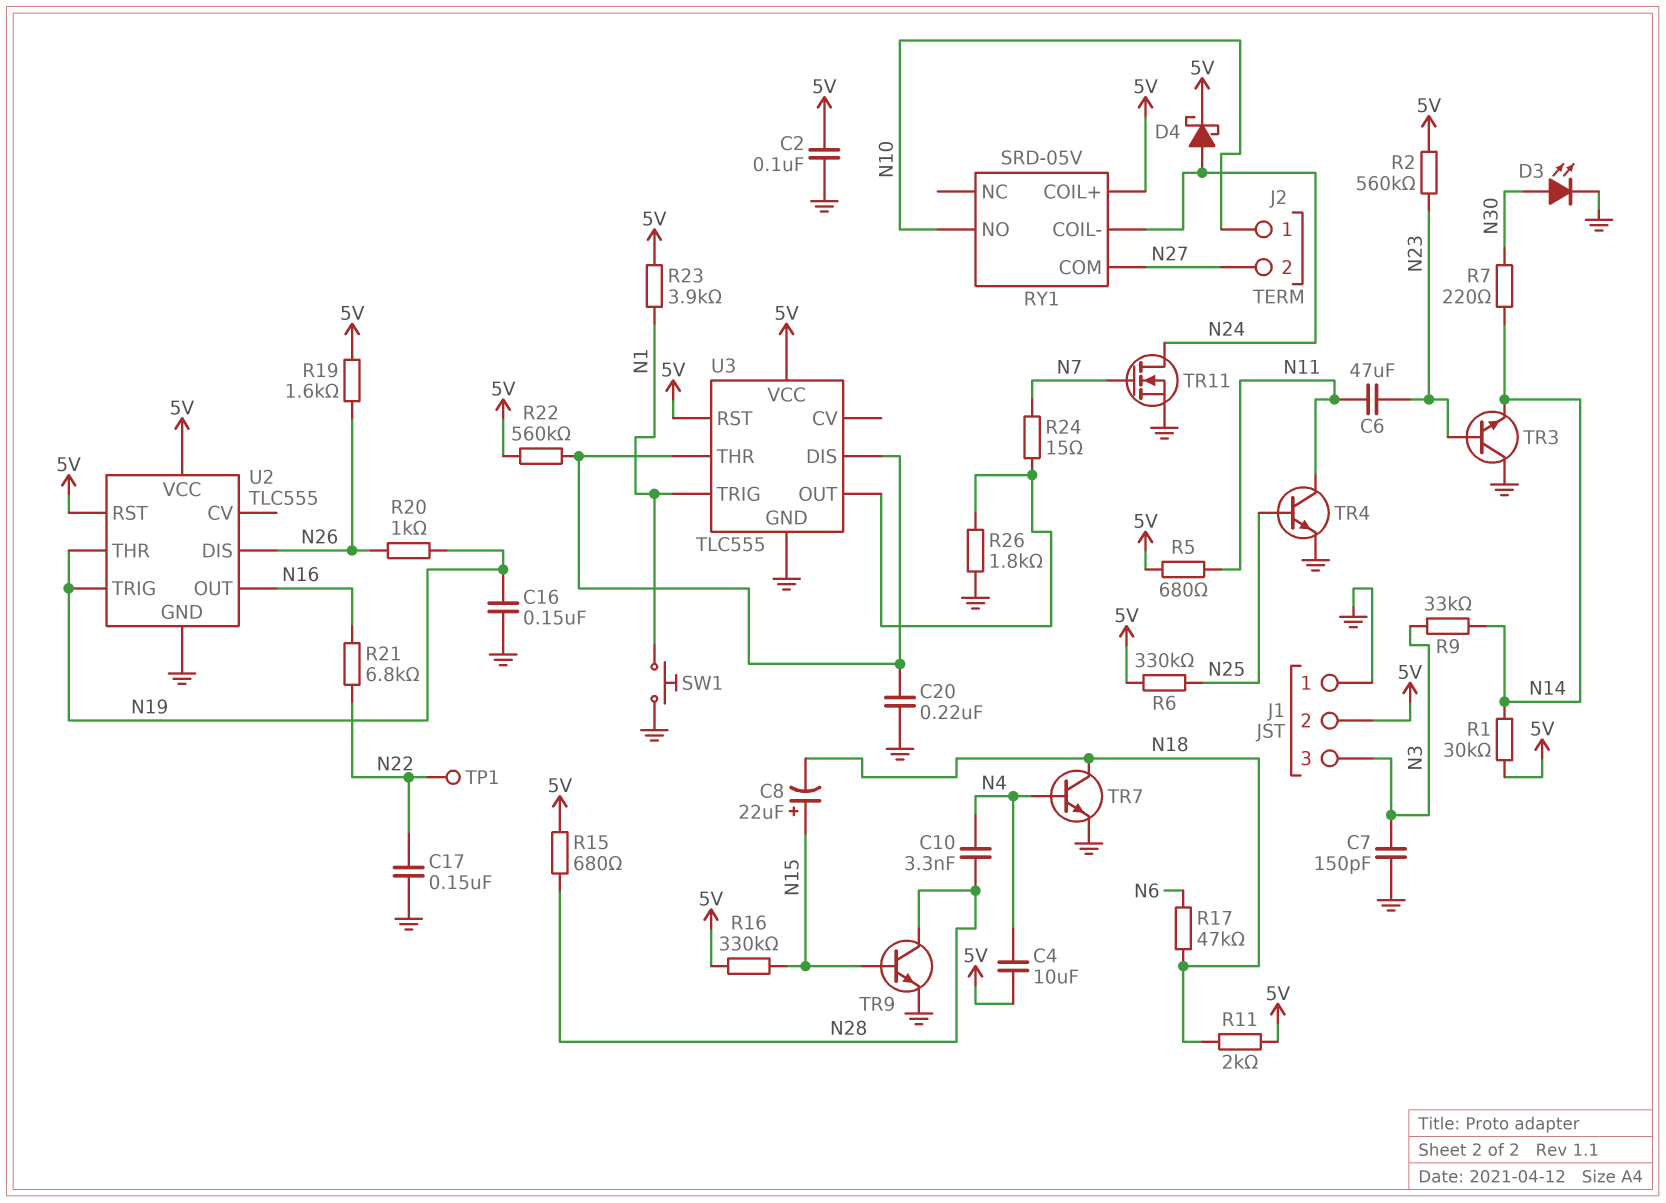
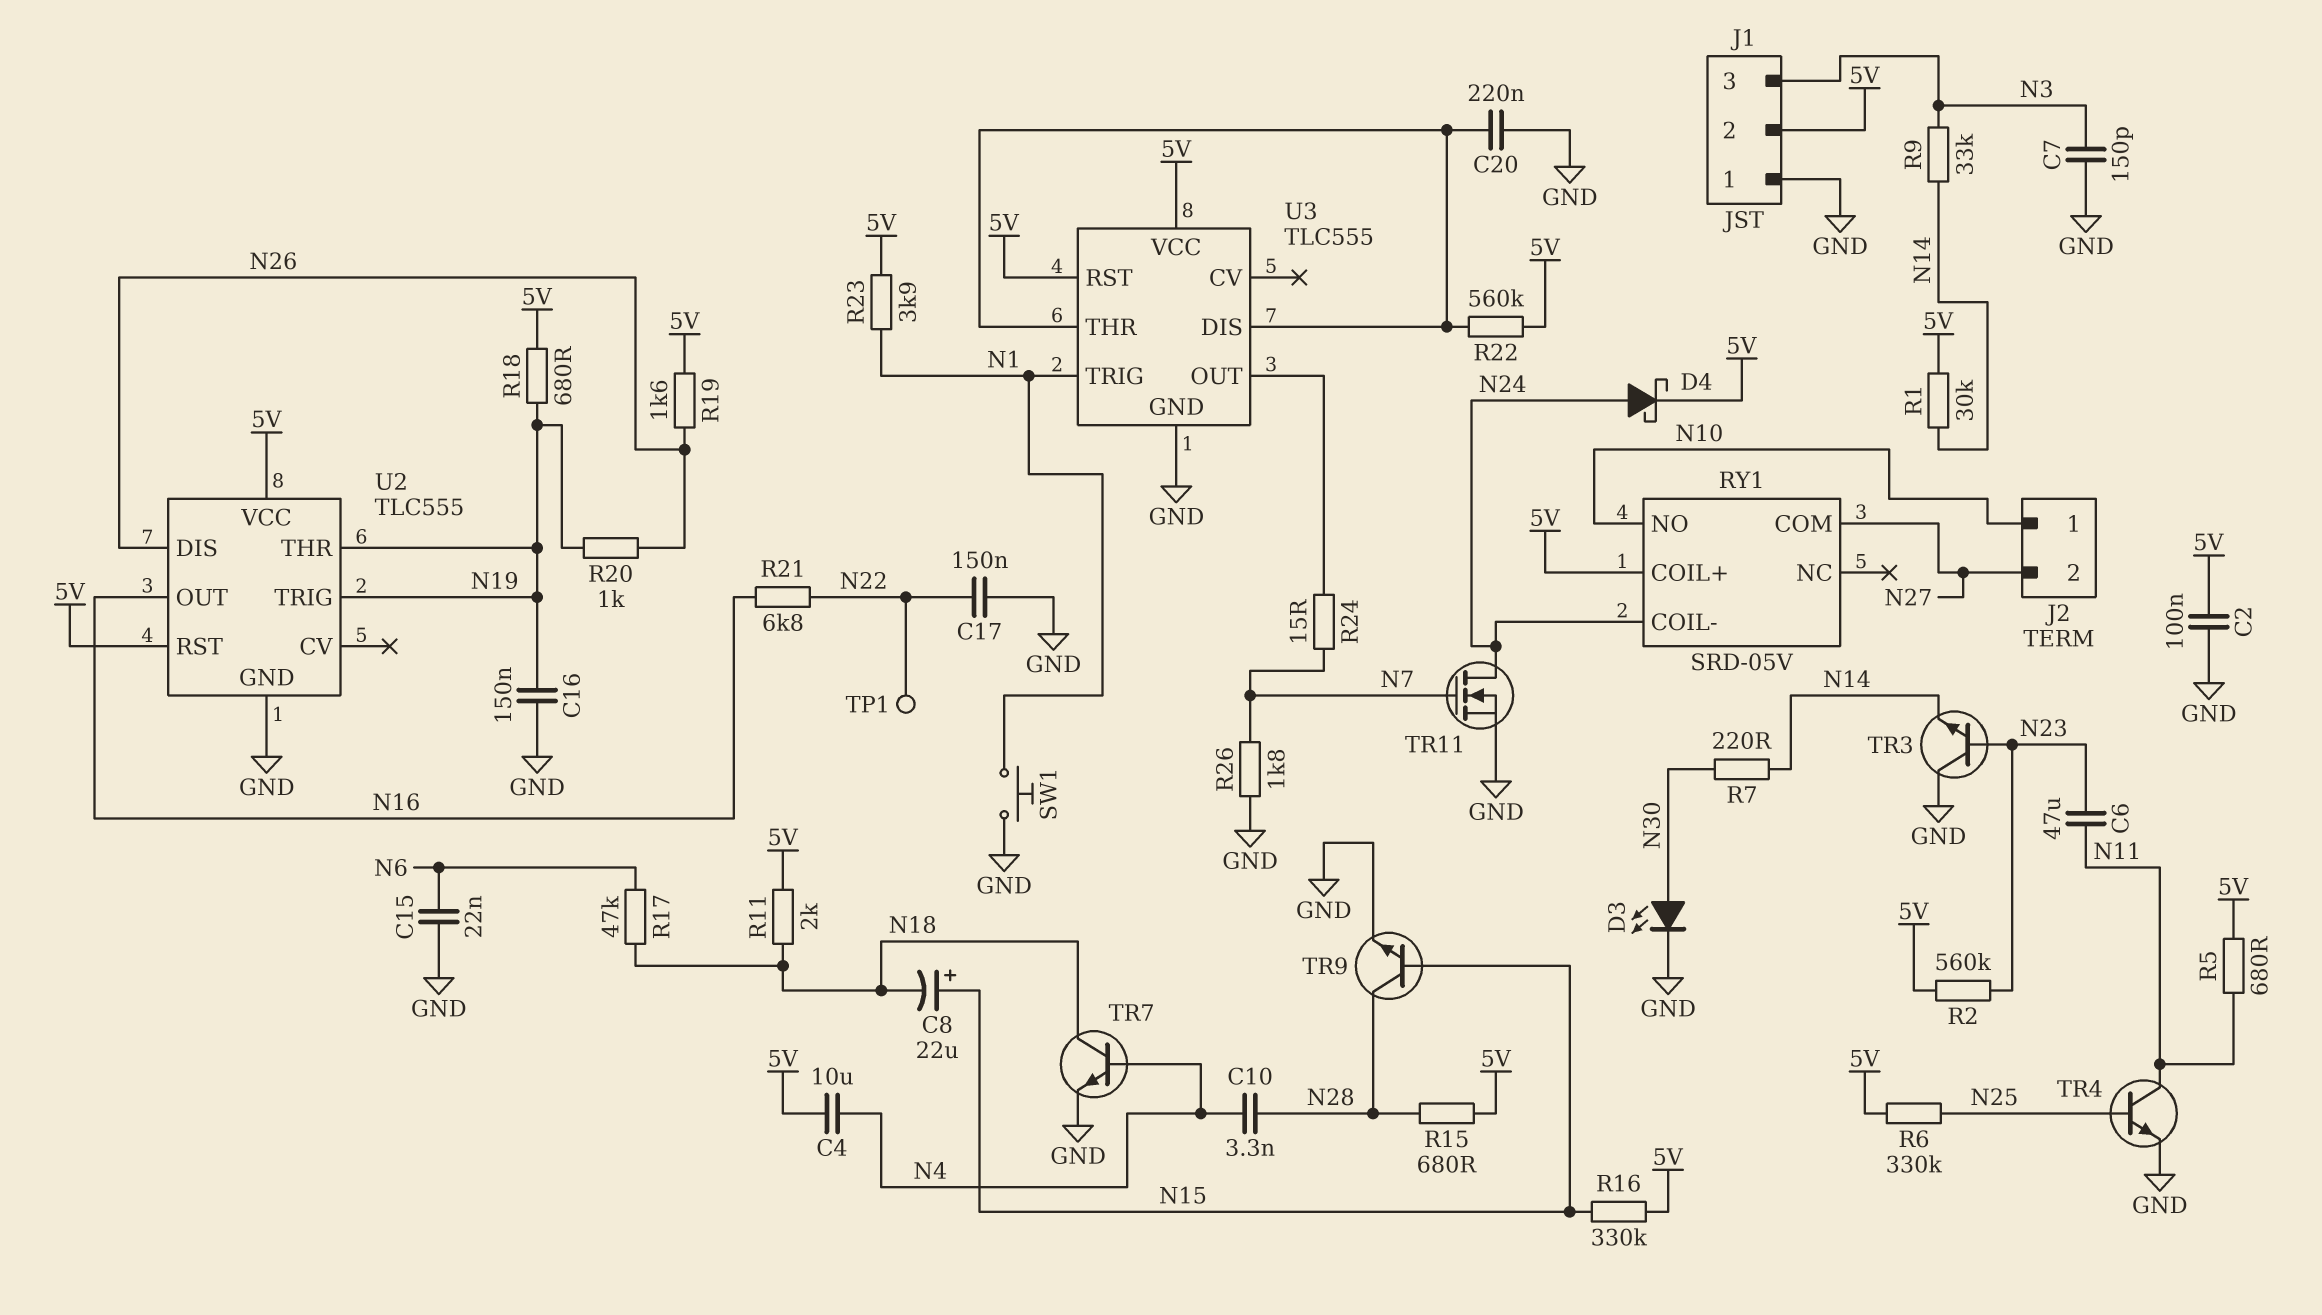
C15: none -> 22nF (GND, N6)
R18: none -> 680 (5V, N19)
R26: 1.8k (GND, U3/OUT) -> 1.8k (GND, N7)

